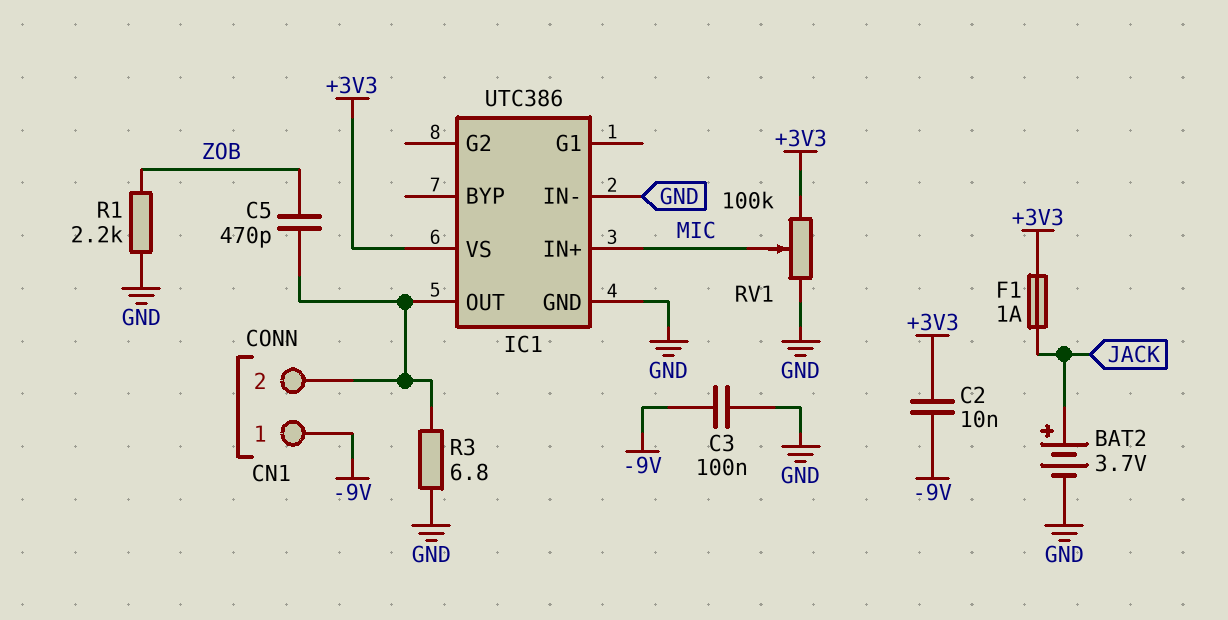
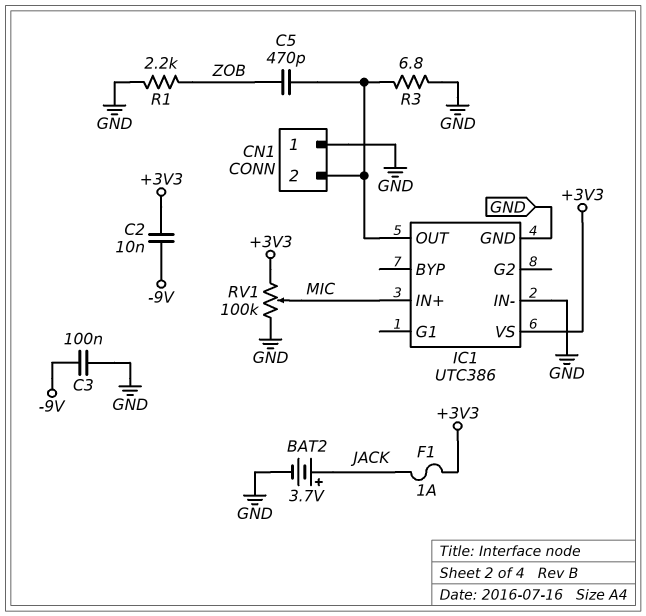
CN1 pin 1: -9V -> GND

